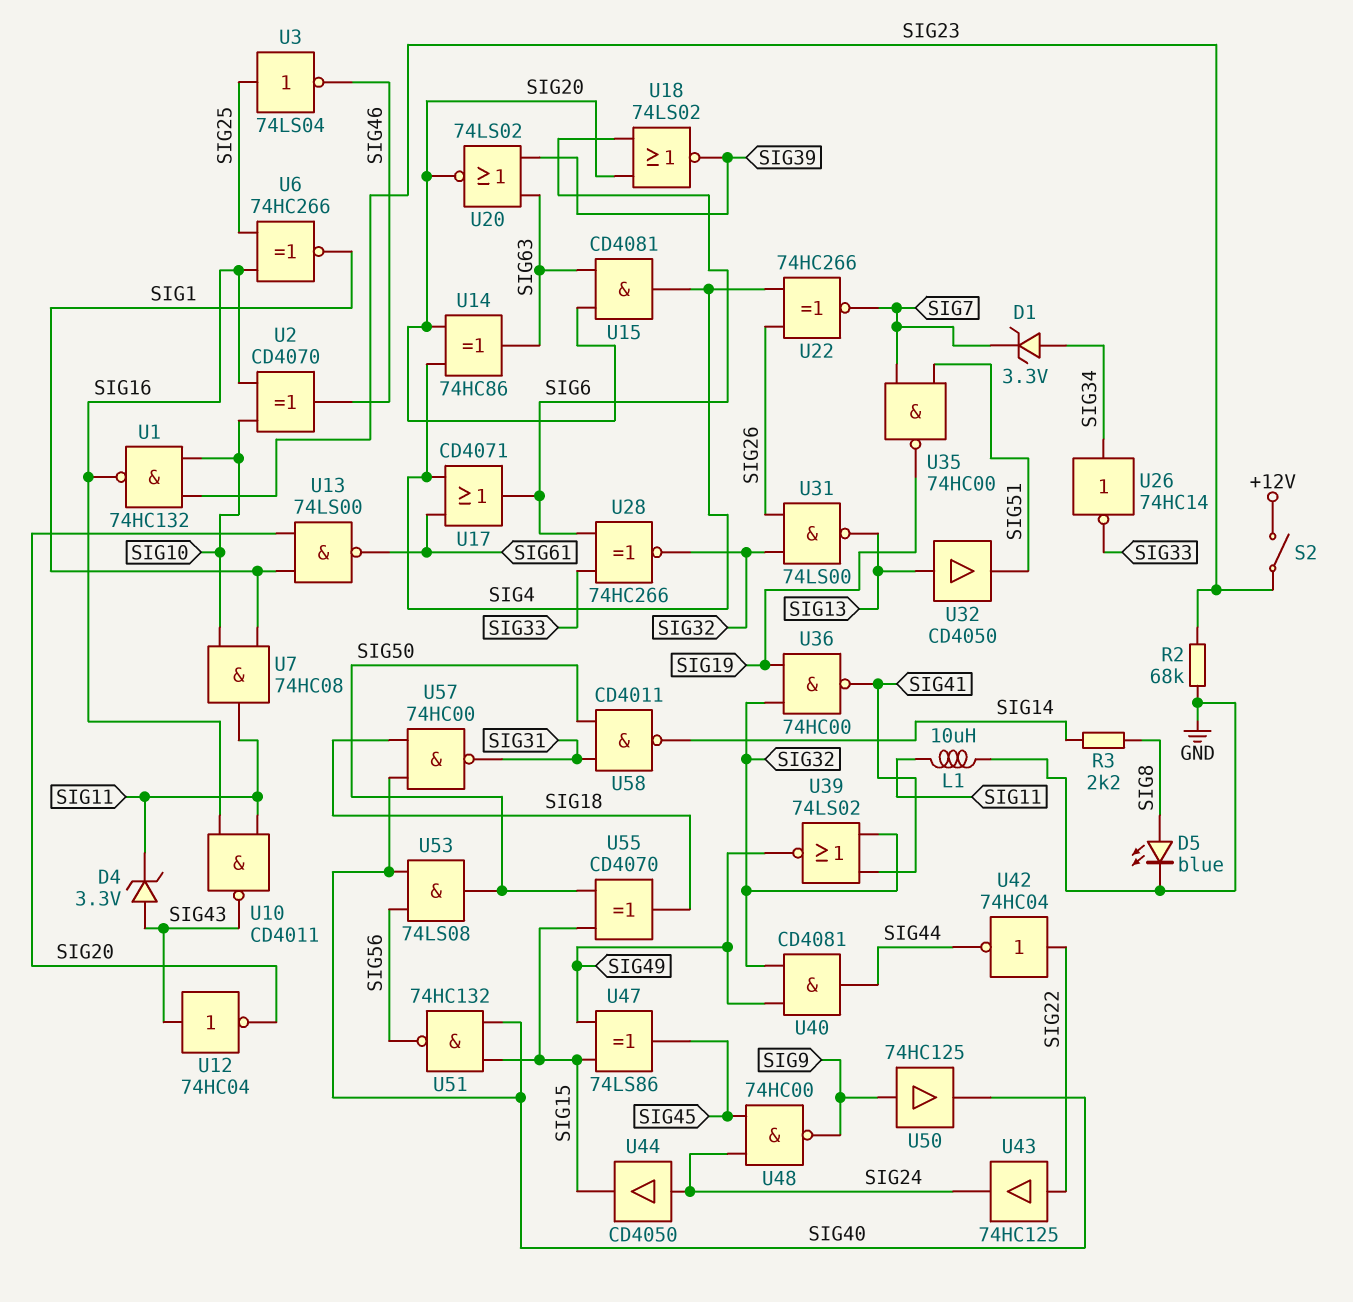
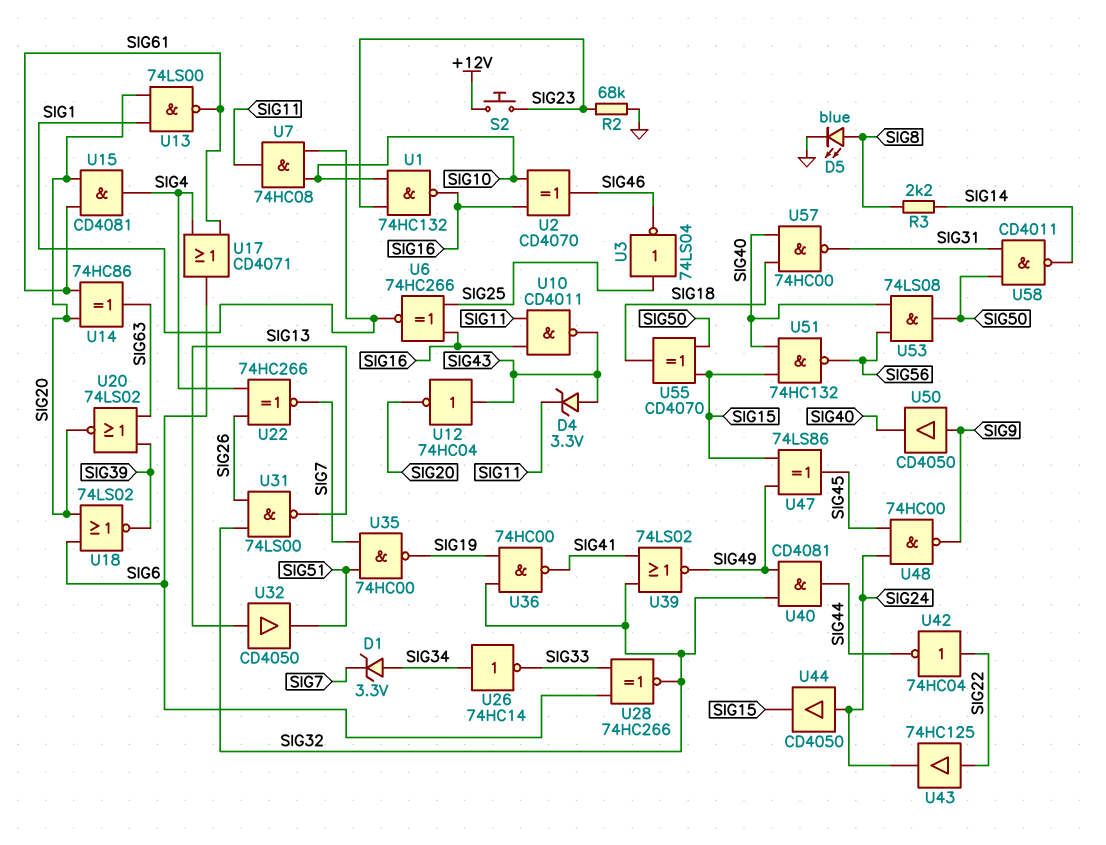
L1: 10uH (GND, SIG11) -> none
S2: switch (+12V, SIG23) -> button (+12V, SIG23)
U14: XOR 74HC86 (in SIG4, in SIG20, out SIG63) -> XOR 74HC86 (in SIG20, in SIG61, out SIG63)
U15: AND CD4081 (in SIG20, in SIG63, out SIG4) -> AND CD4081 (in SIG20, in SIG61, out SIG4)
U50: buffer 74HC125 (in SIG9, out SIG40) -> buffer CD4050 (in SIG9, out SIG40)

